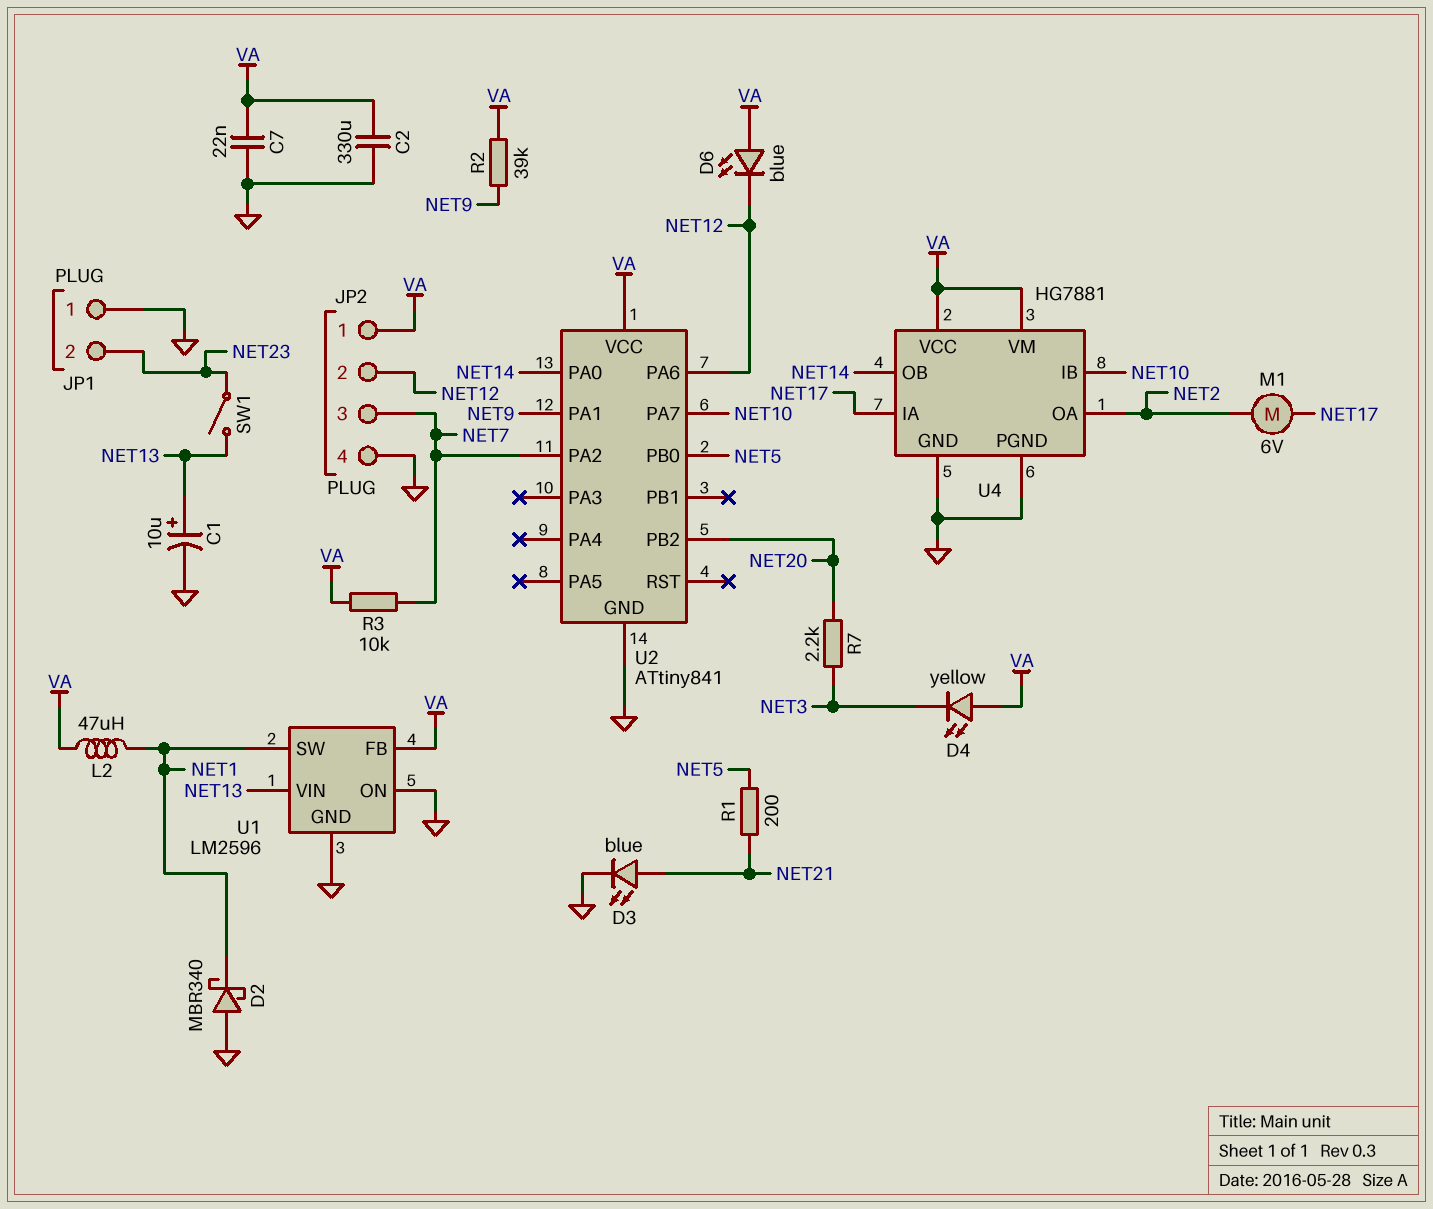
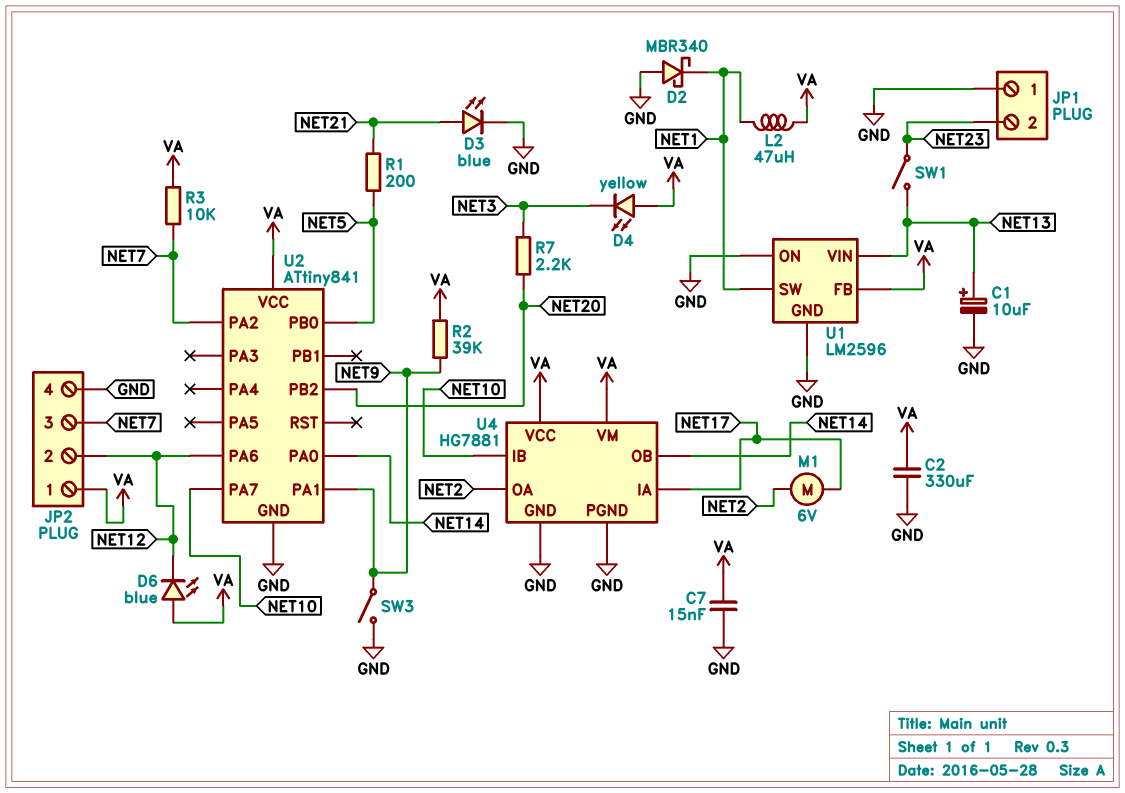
C7: 22nF (GND, VA) -> 15nF (GND, VA)
SW3: none -> switch (GND, NET9)

